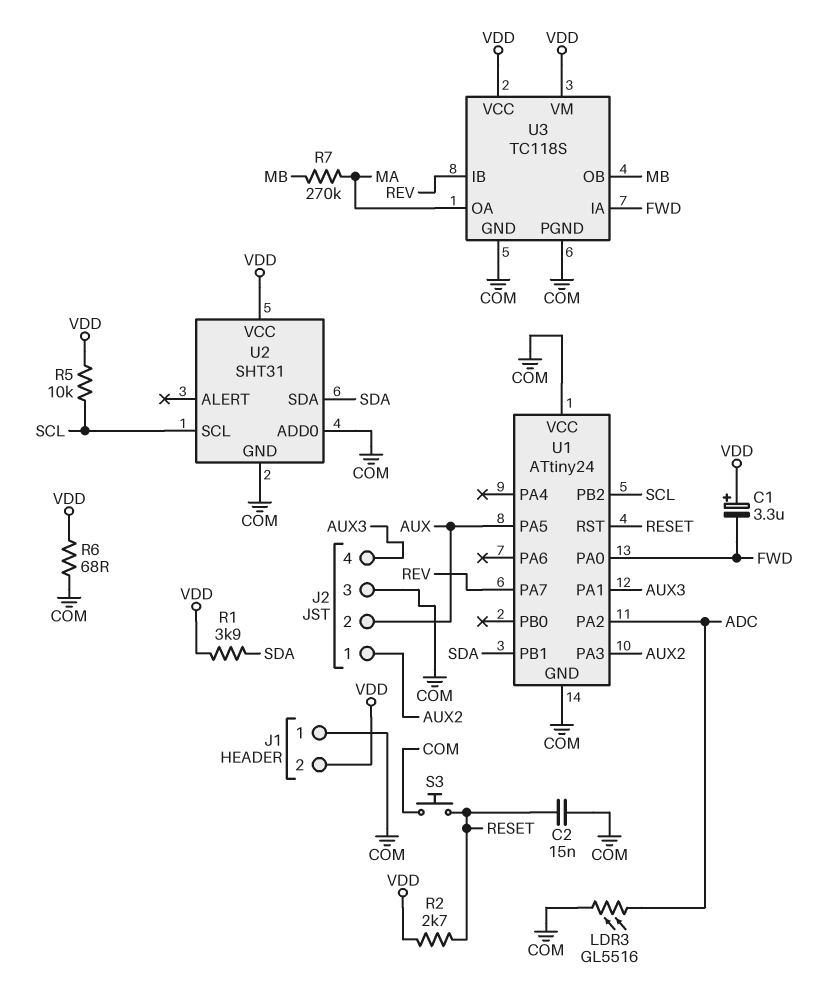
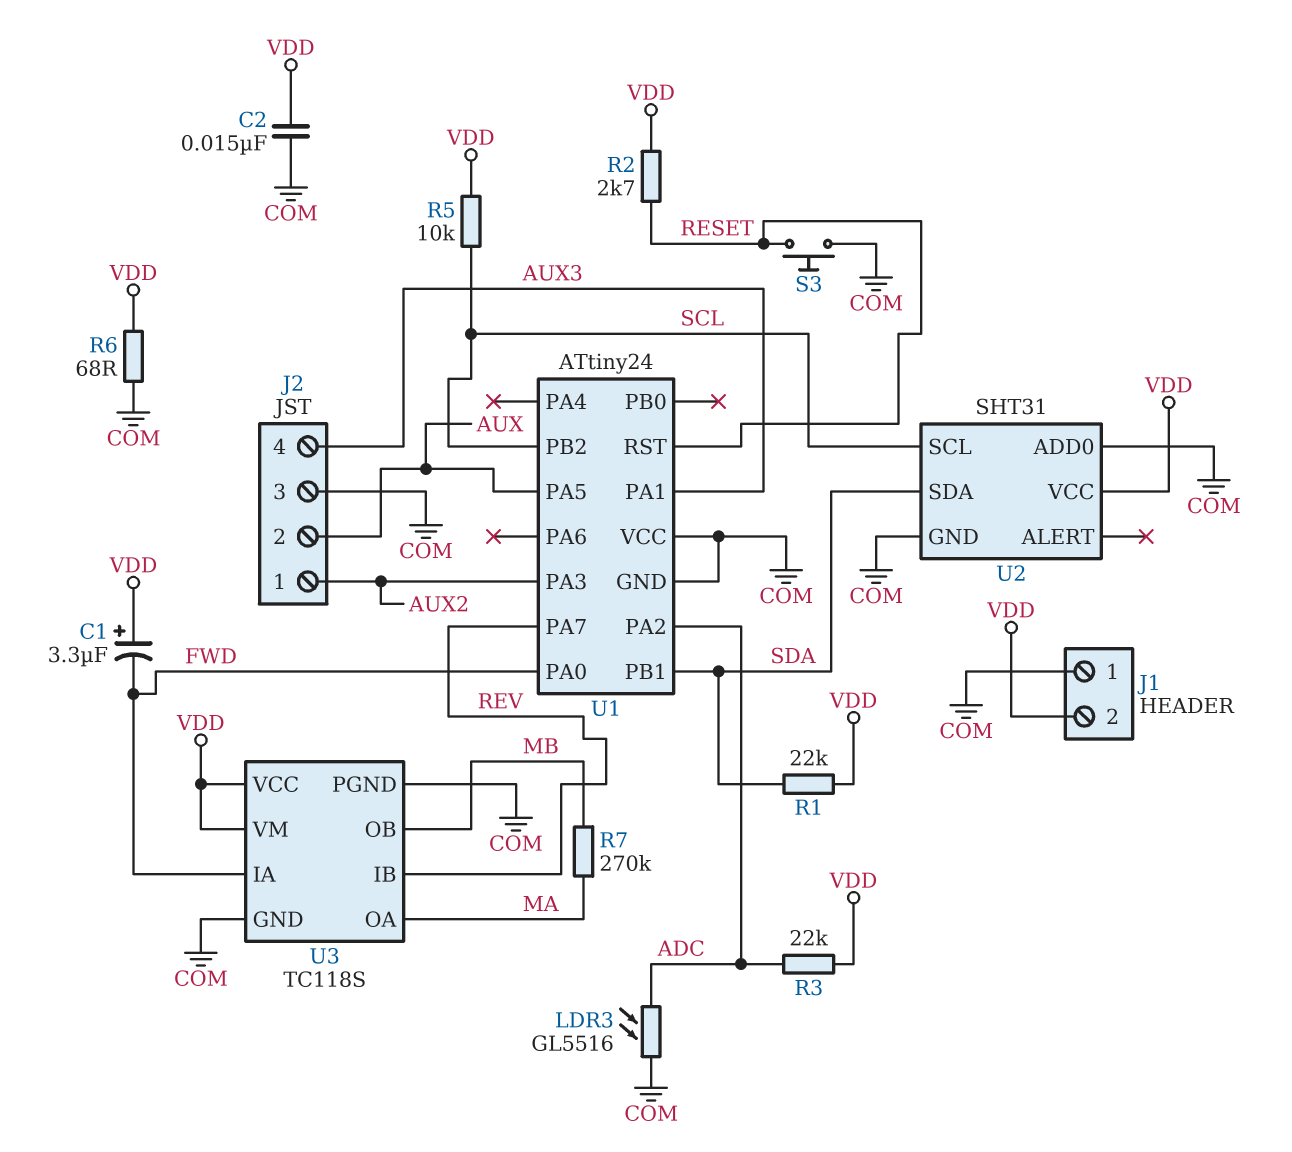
C2: 15nF (COM, RESET) -> 15nF (COM, VDD)
R1: 3.9k (SDA, VDD) -> 22k (SDA, VDD)
R3: none -> 22k (ADC, VDD)

